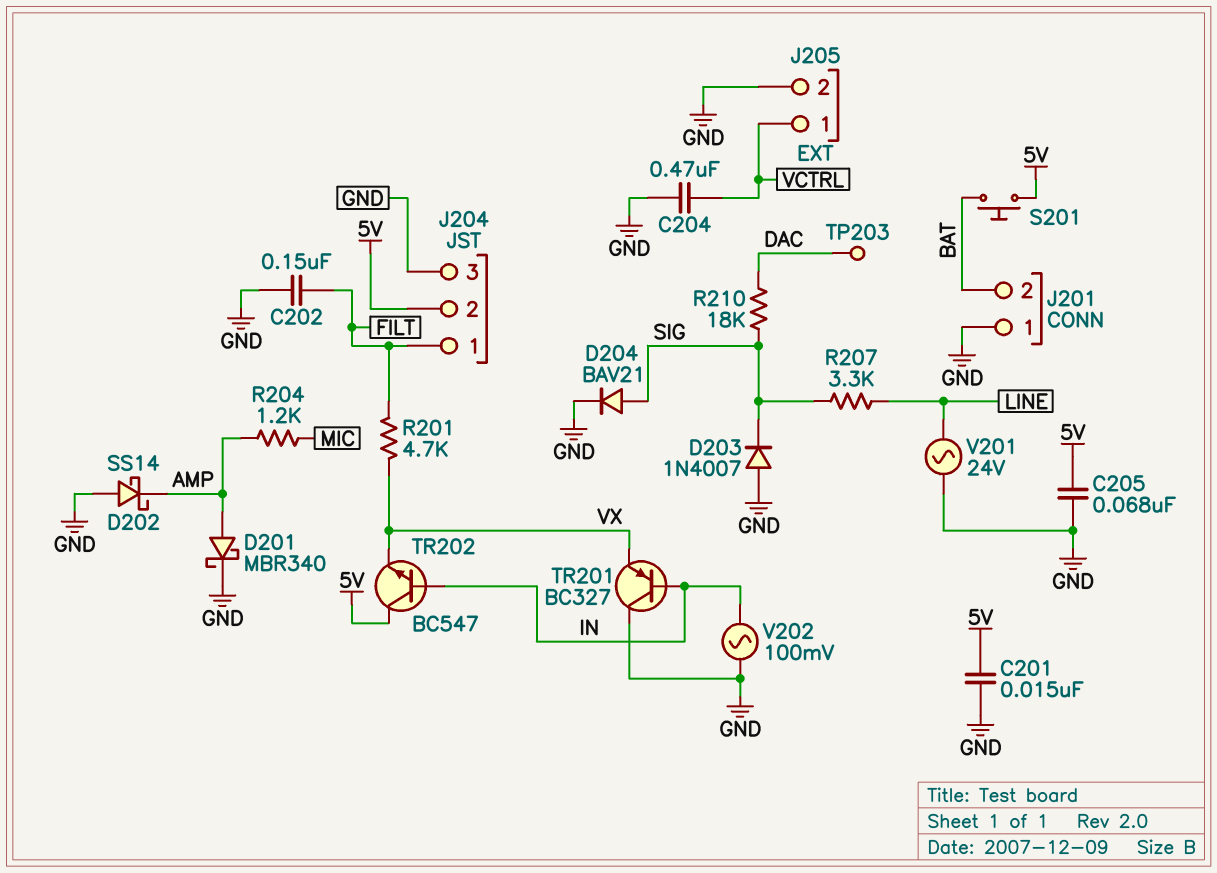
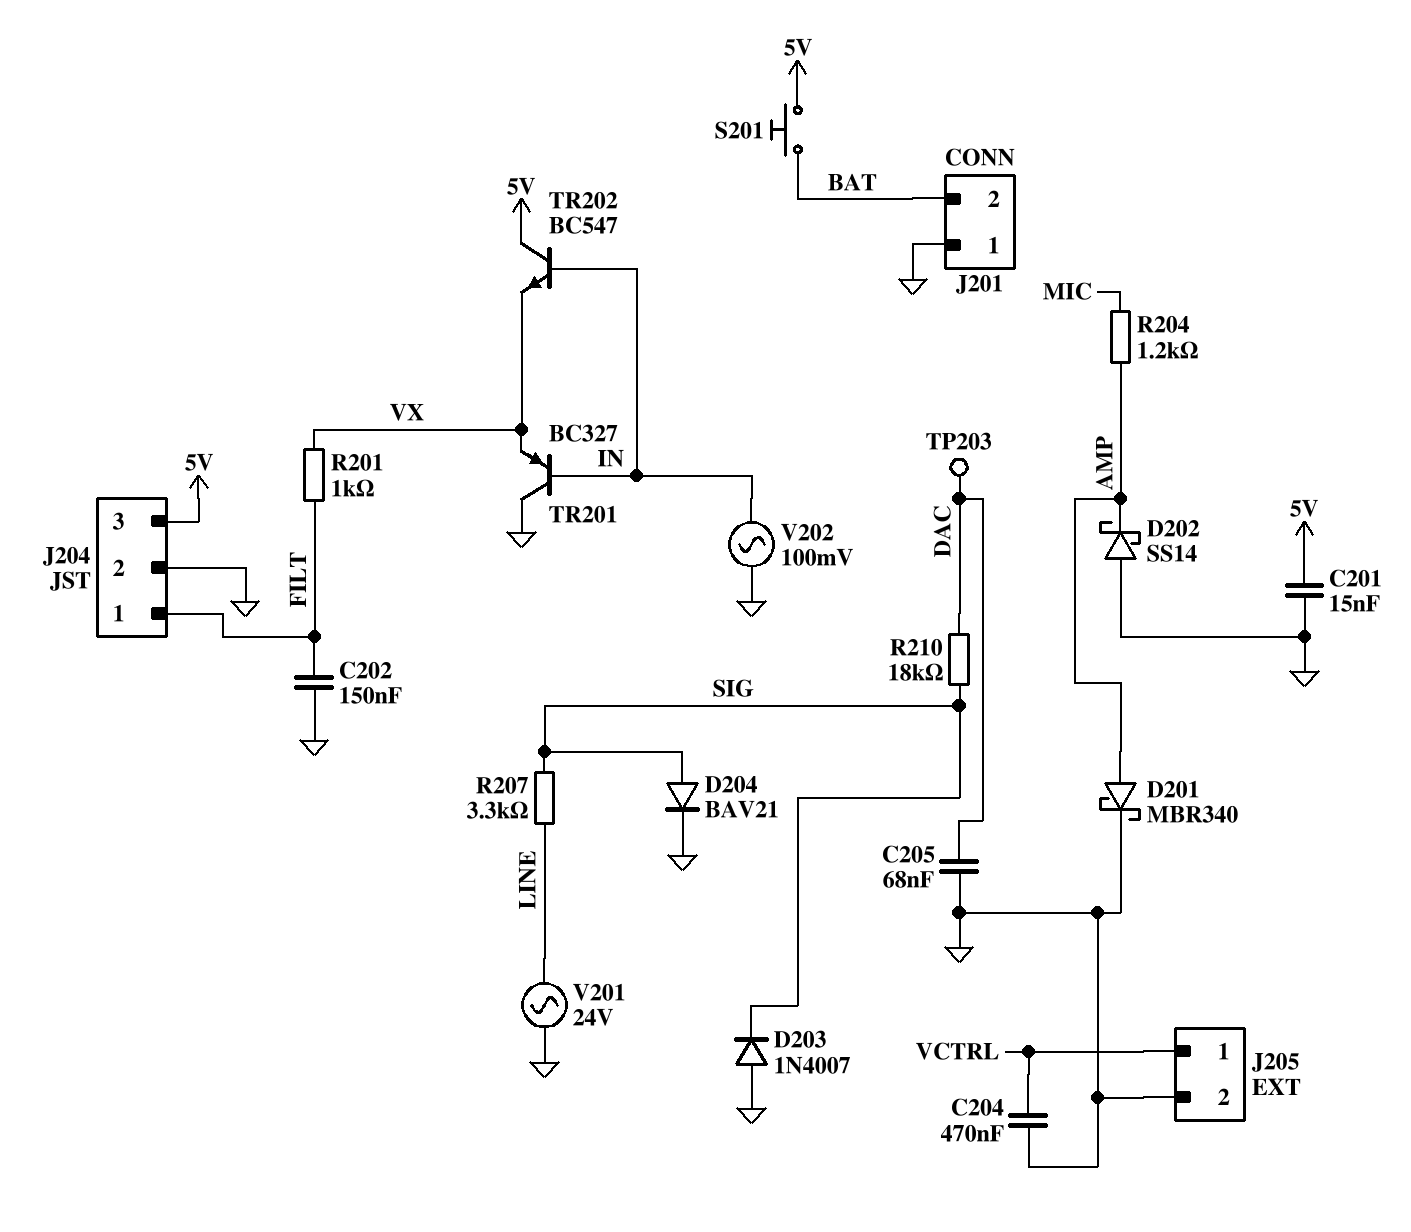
C205: 68nF (5V, GND) -> 68nF (DAC, GND)
J204 pin 2: 5V -> GND
J204 pin 3: GND -> 5V
R201: 4.7k (FILT, VX) -> 1k (FILT, VX)

